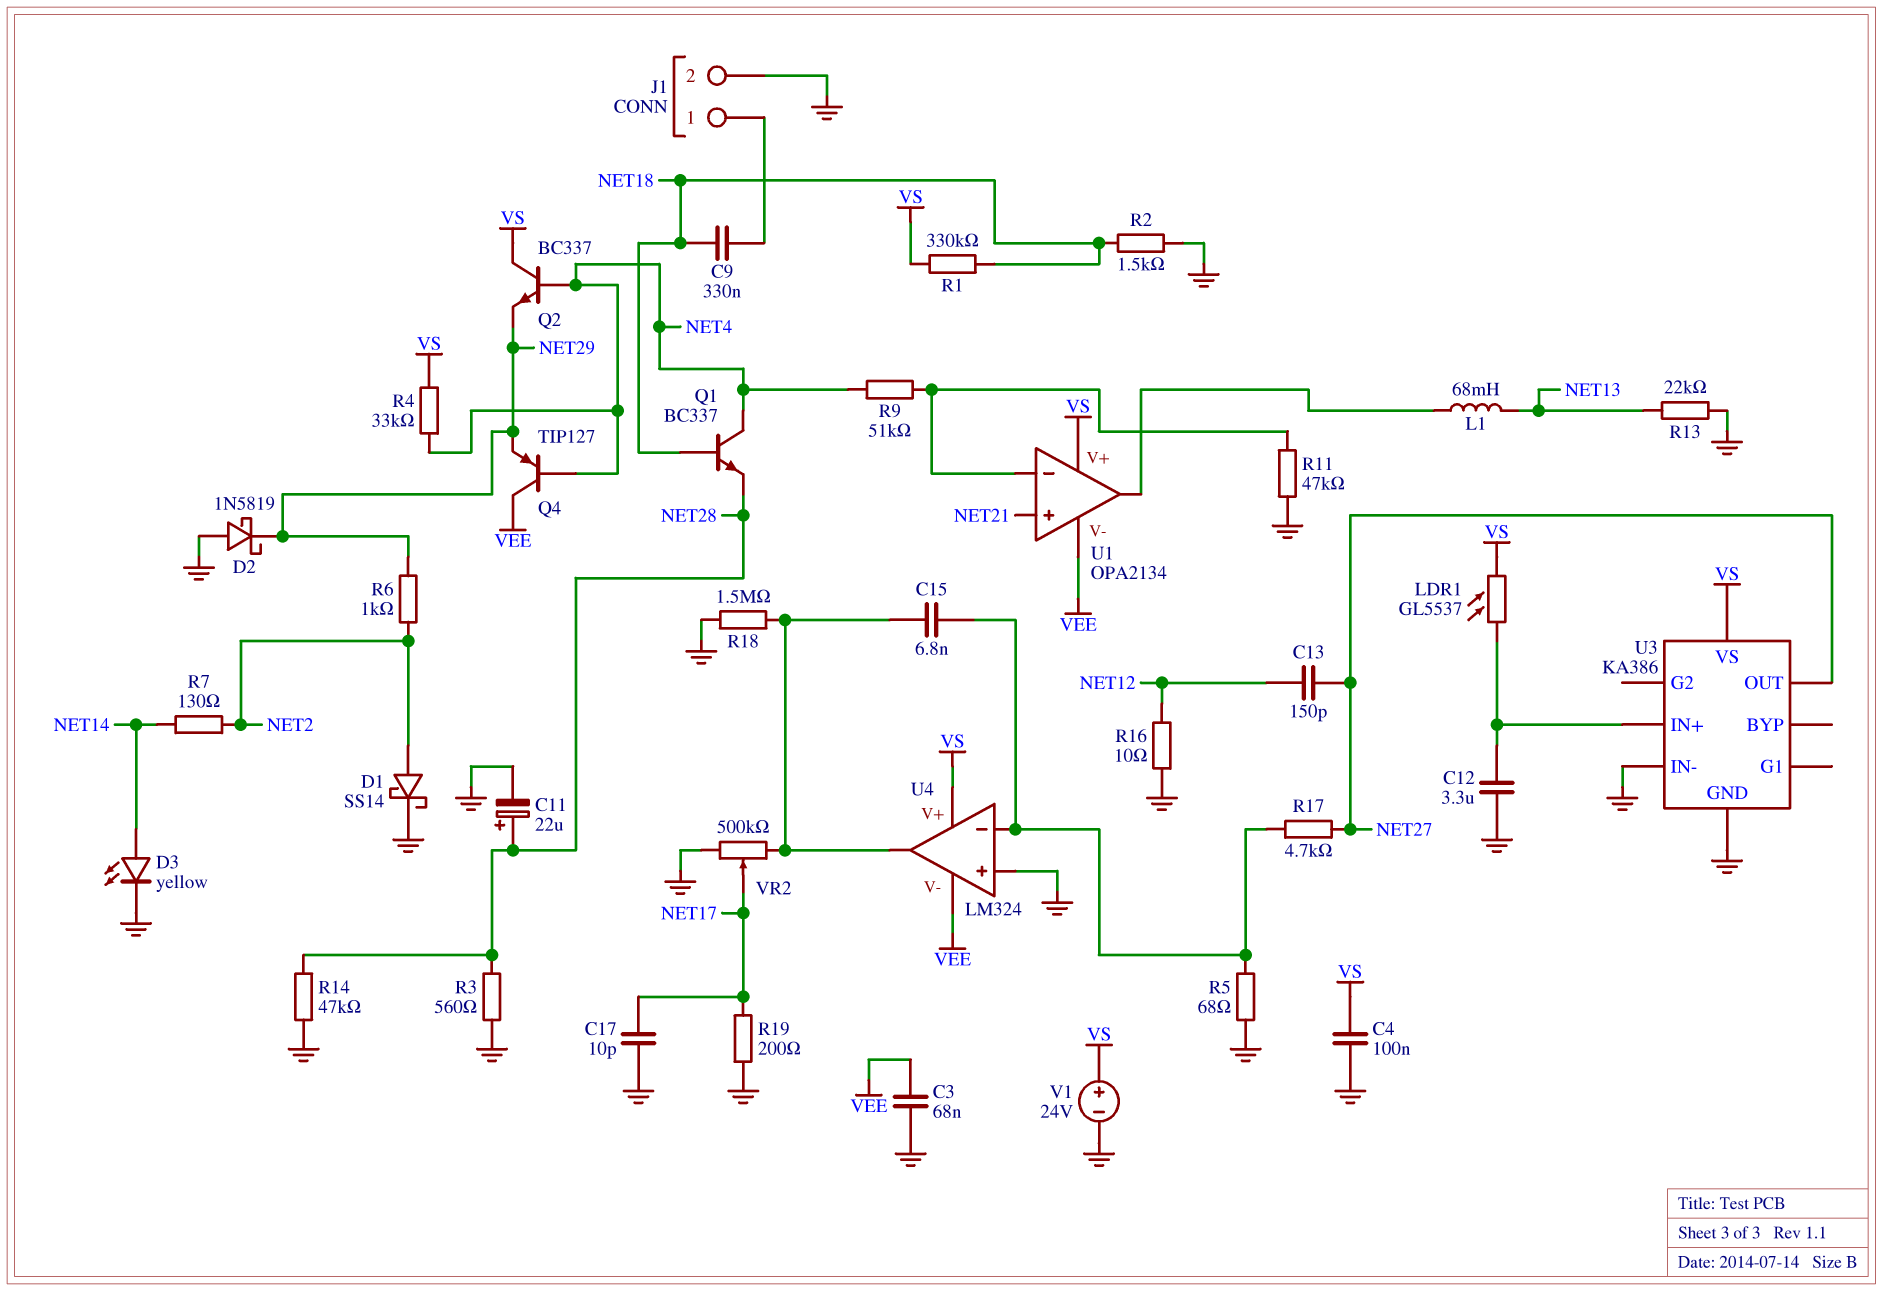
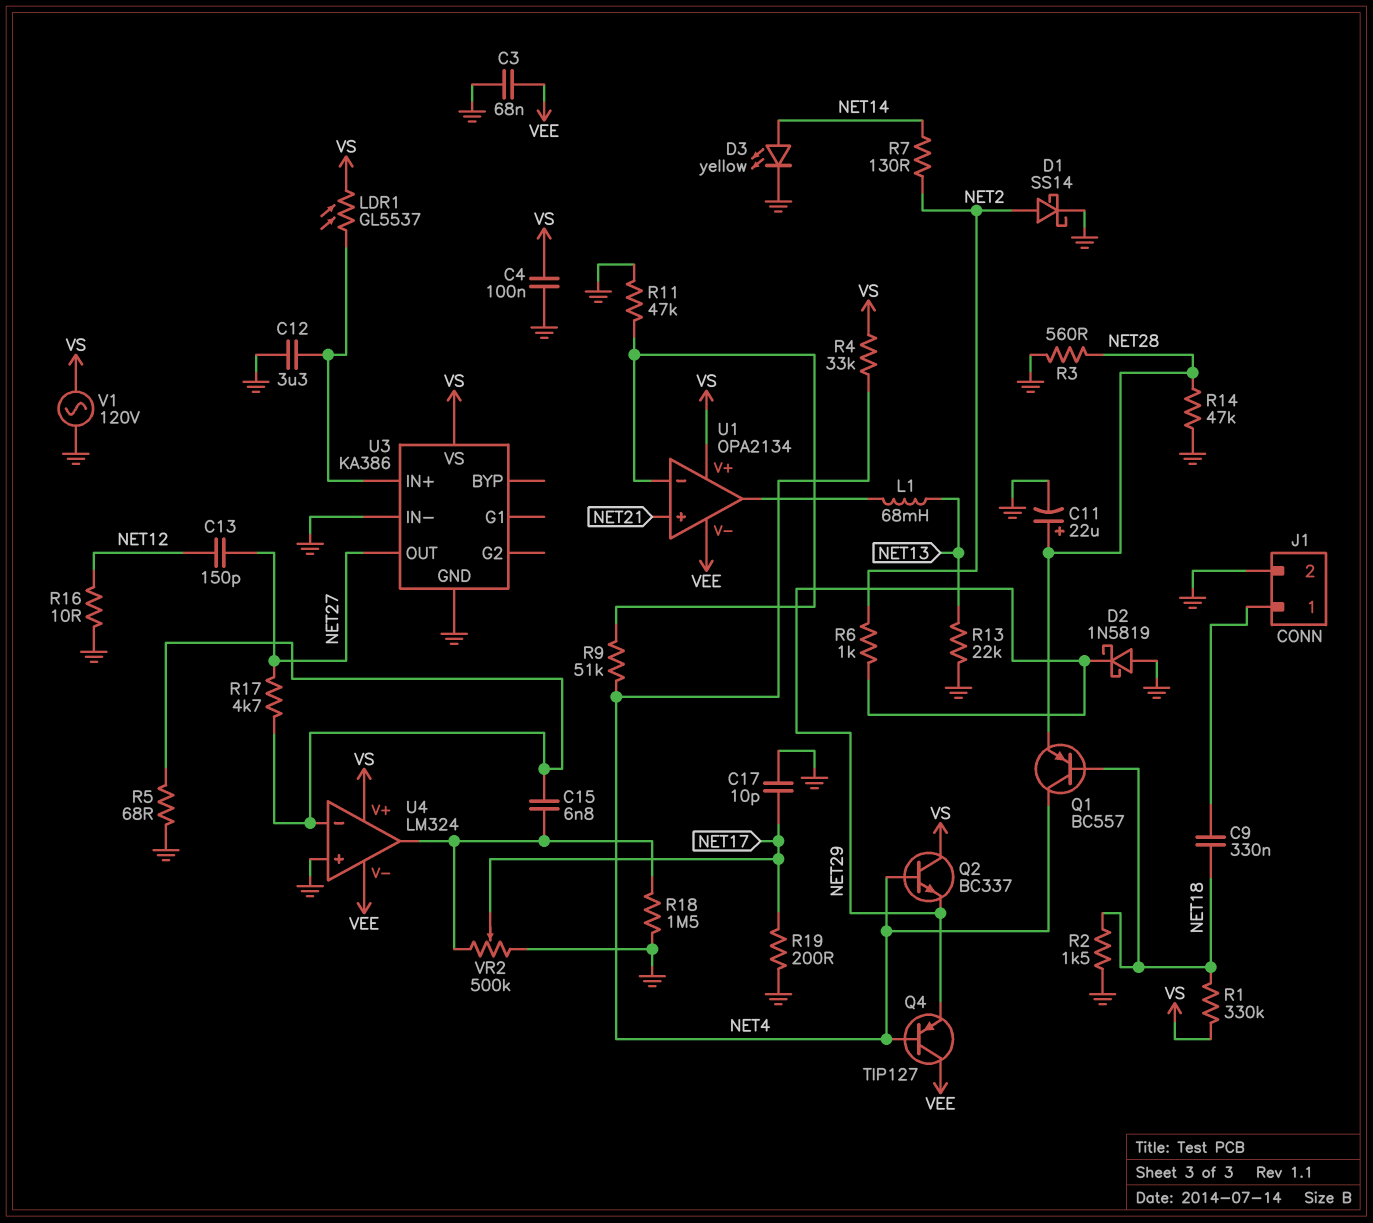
Q1: NPN BC337 (B NET18, C NET4, E NET28) -> PNP BC557 (B NET18, C NET4, E NET28)
V1: 24V (plus VS, minus GND) -> AC 120V (GND, VS)

